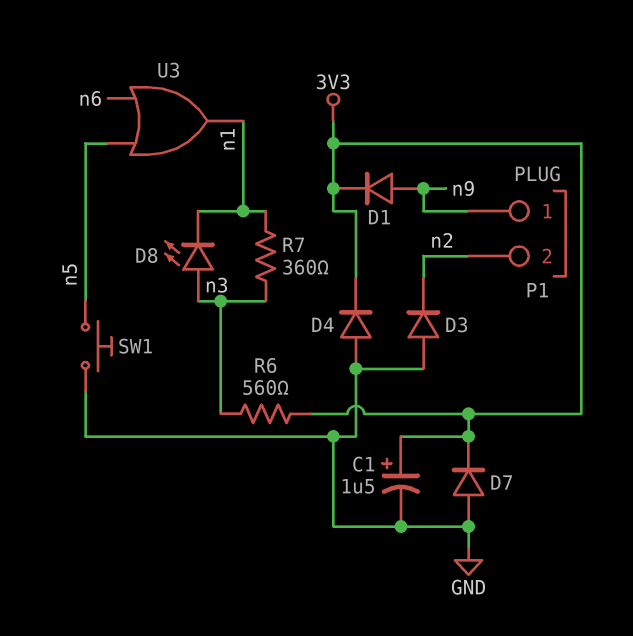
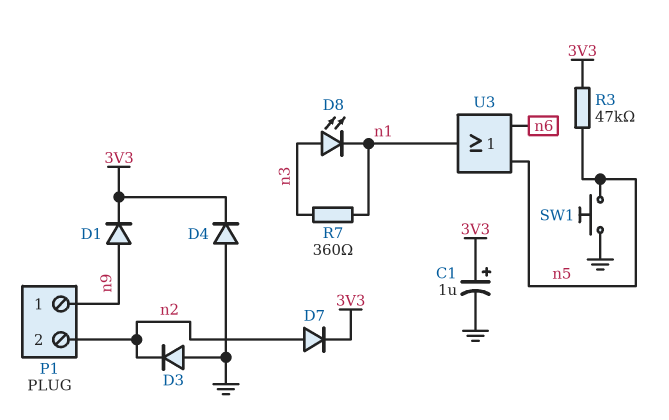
C1: 1.5uF (plus 3V3, minus GND) -> 1uF (plus 3V3, minus GND)
D7: diode (A GND, K 3V3) -> diode (A n2, K 3V3)
R3: none -> 47k (3V3, n5)
R6: 560 (3V3, n3) -> none

